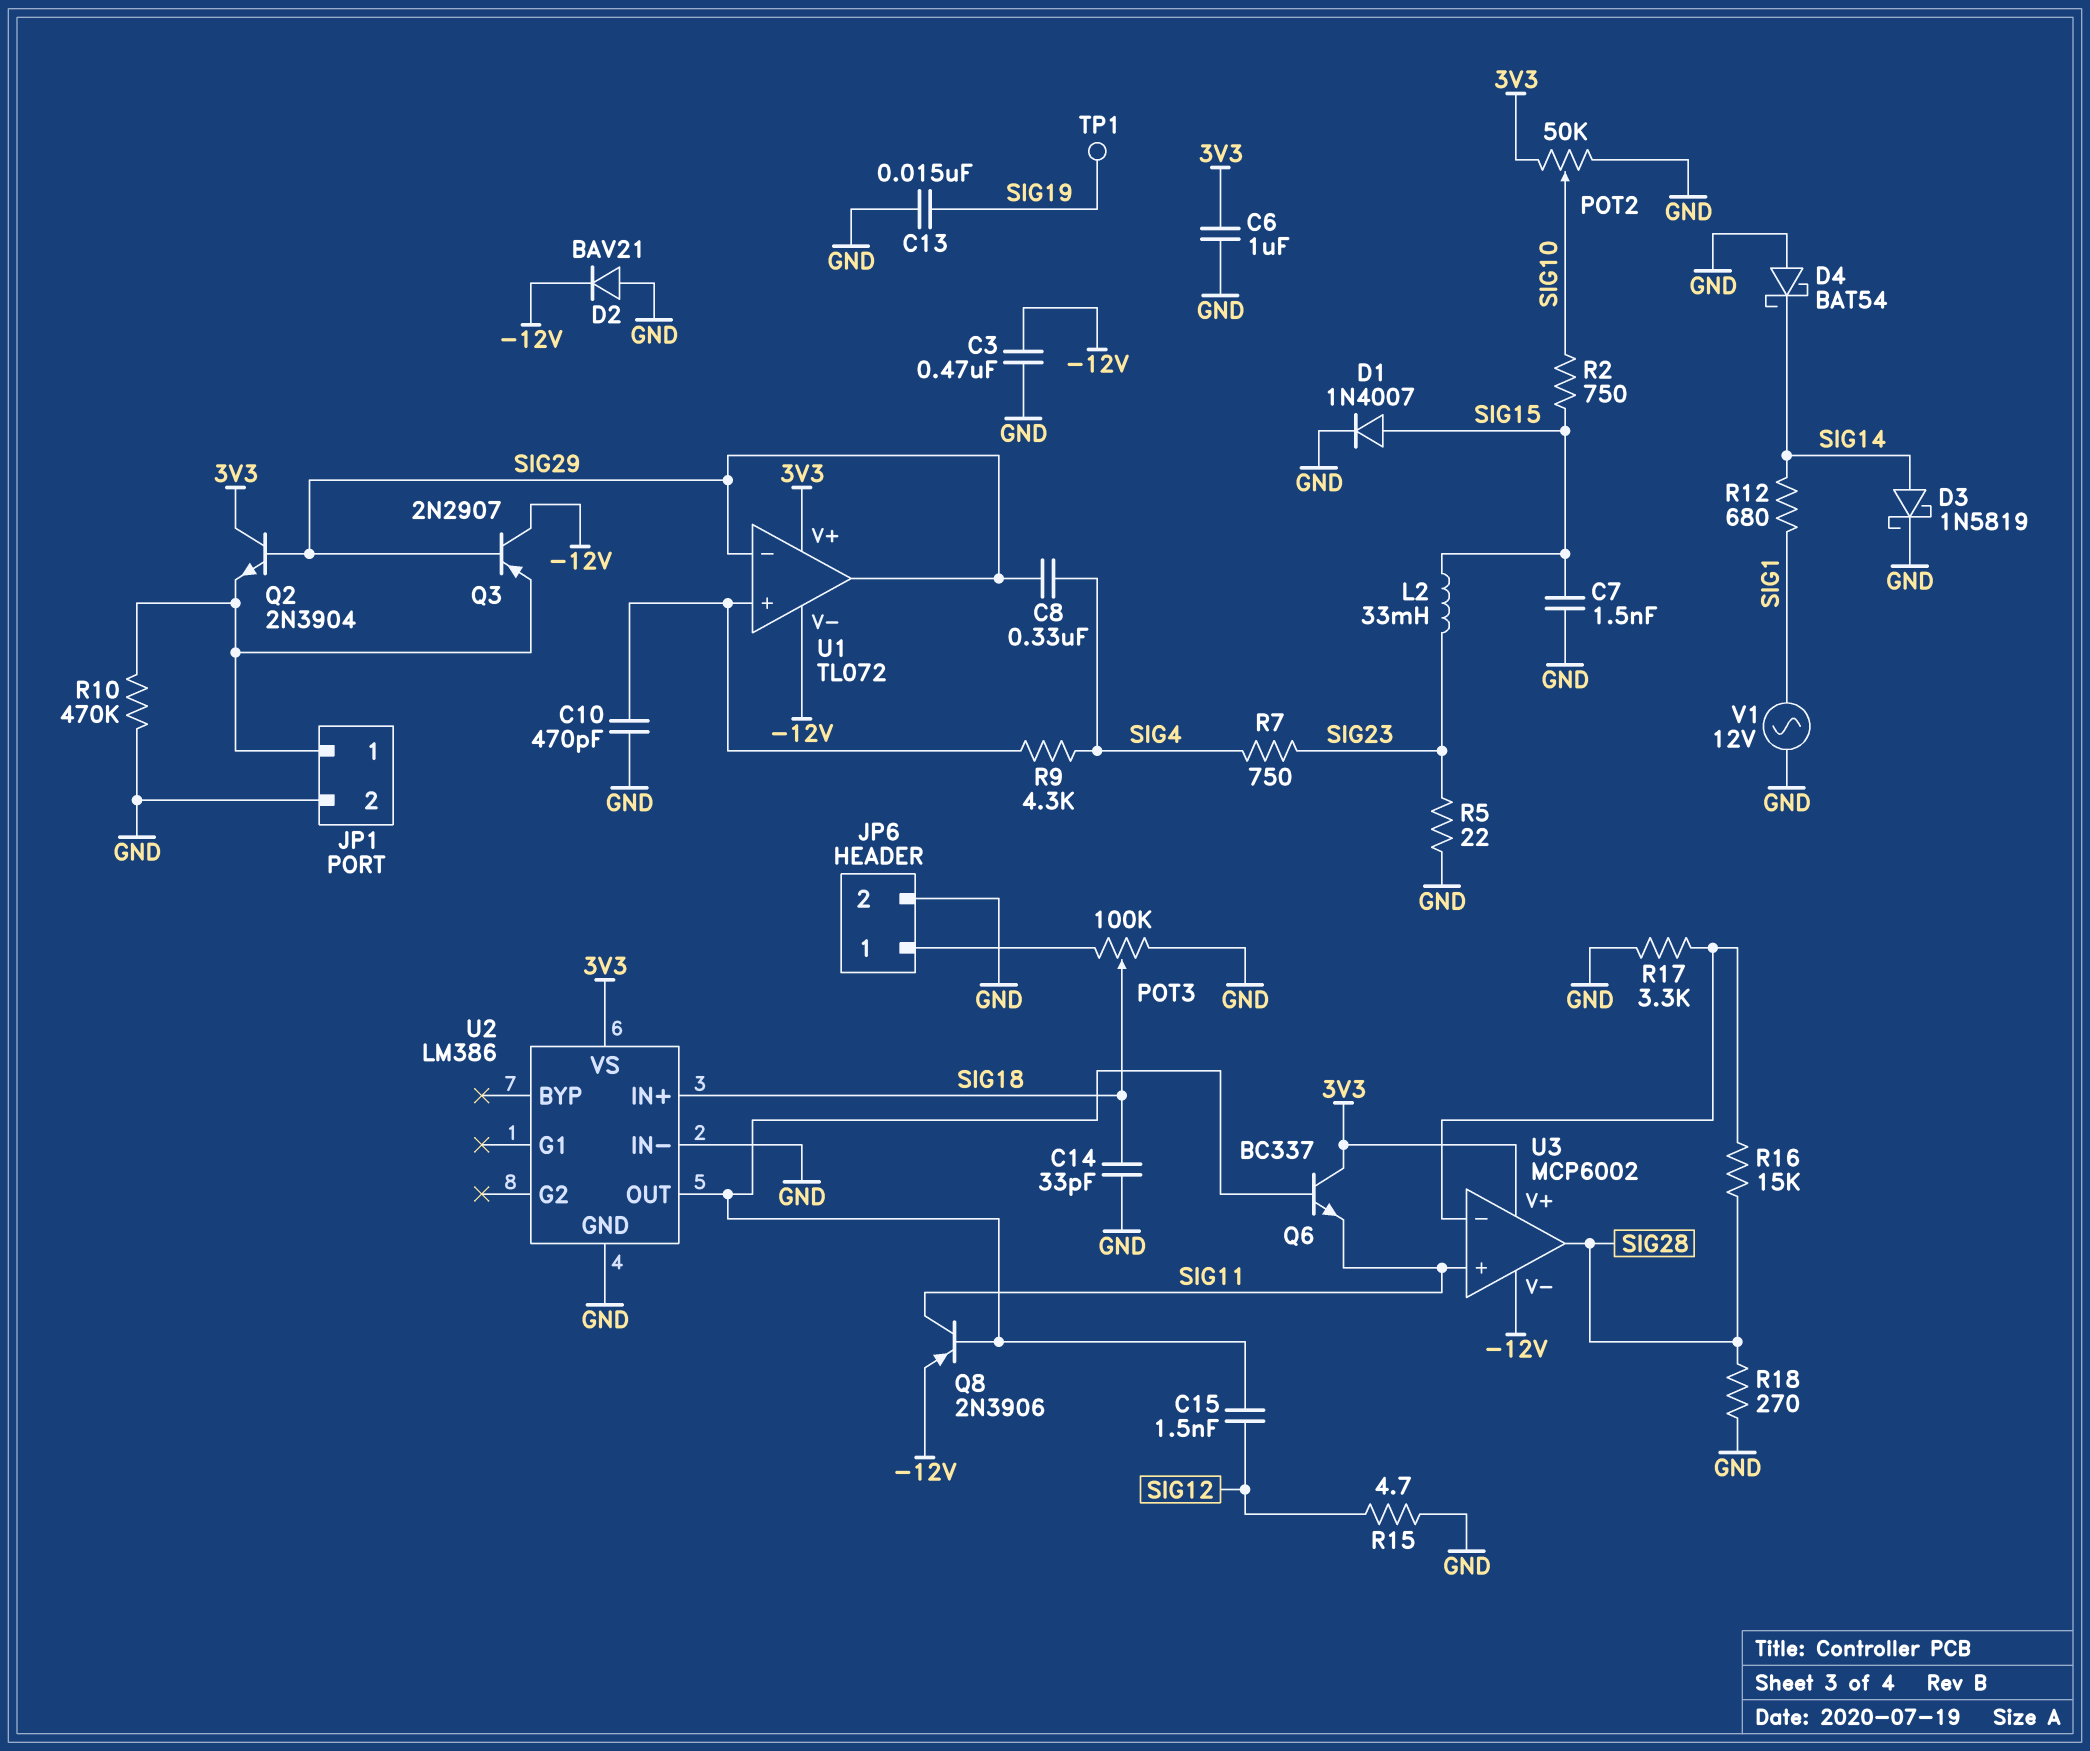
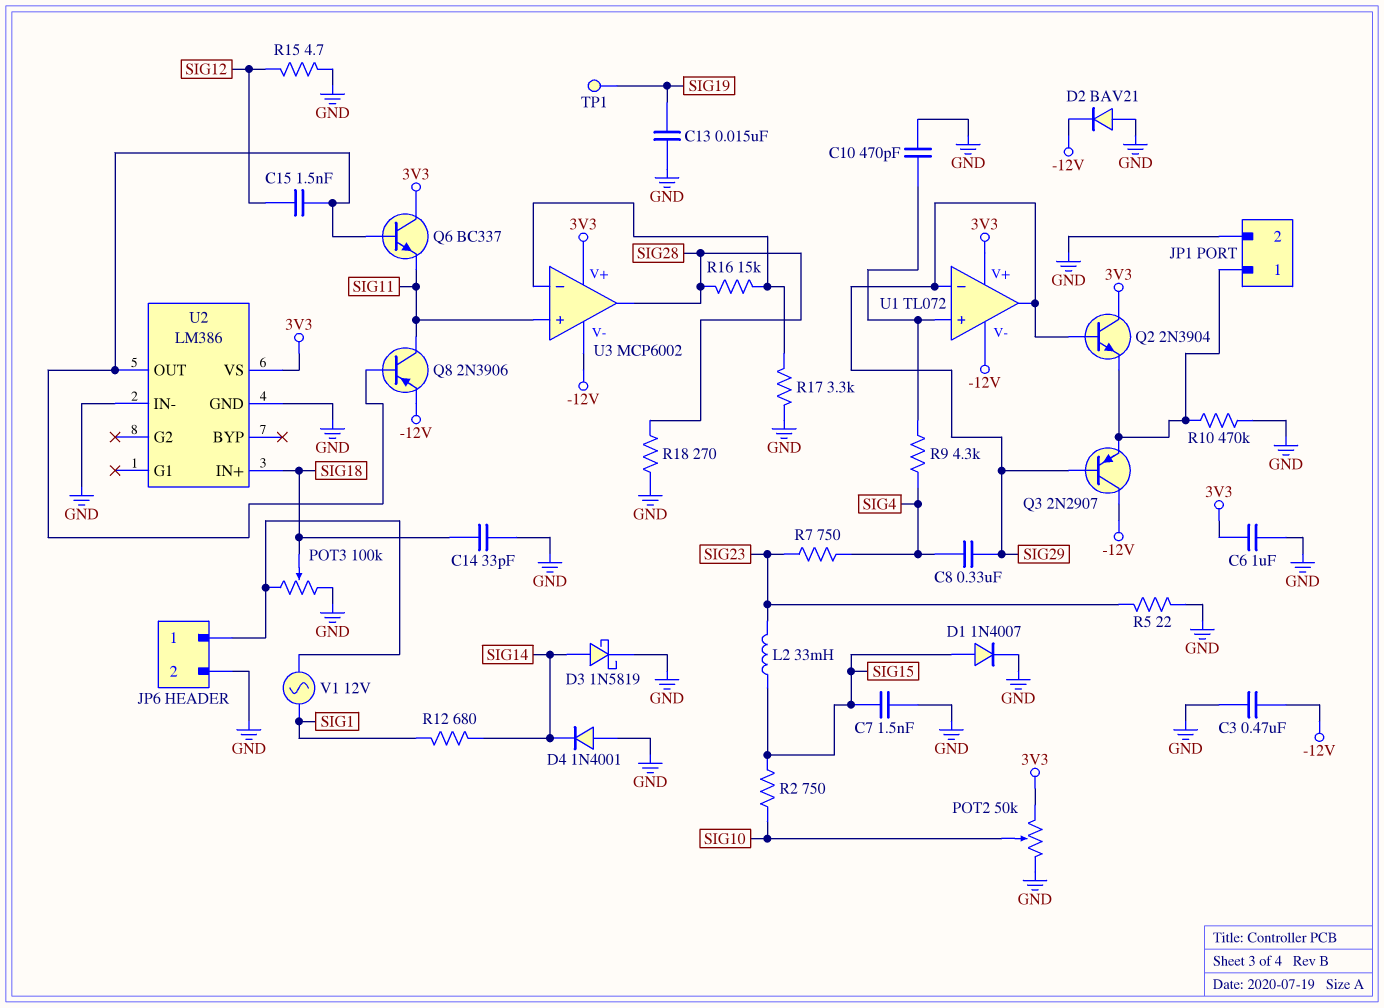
D4: schottky BAT54 (A GND, K SIG14) -> diode 1N4001 (A GND, K SIG14)
V1: AC 12V (GND, SIG1) -> AC 12V (JP6/1, SIG1)

